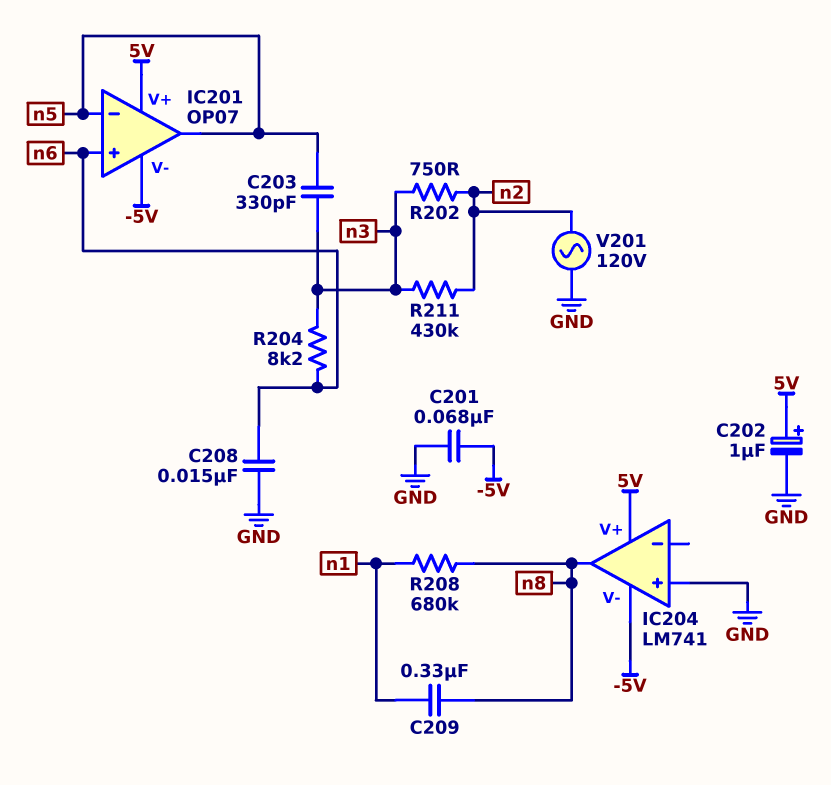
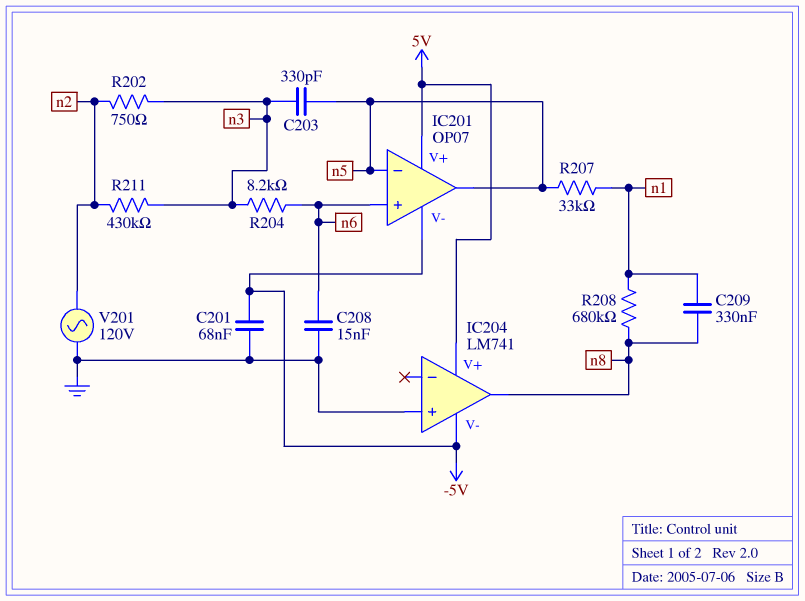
C202: 1uF (plus 5V, minus GND) -> none
R207: none -> 33k (n1, n5)

